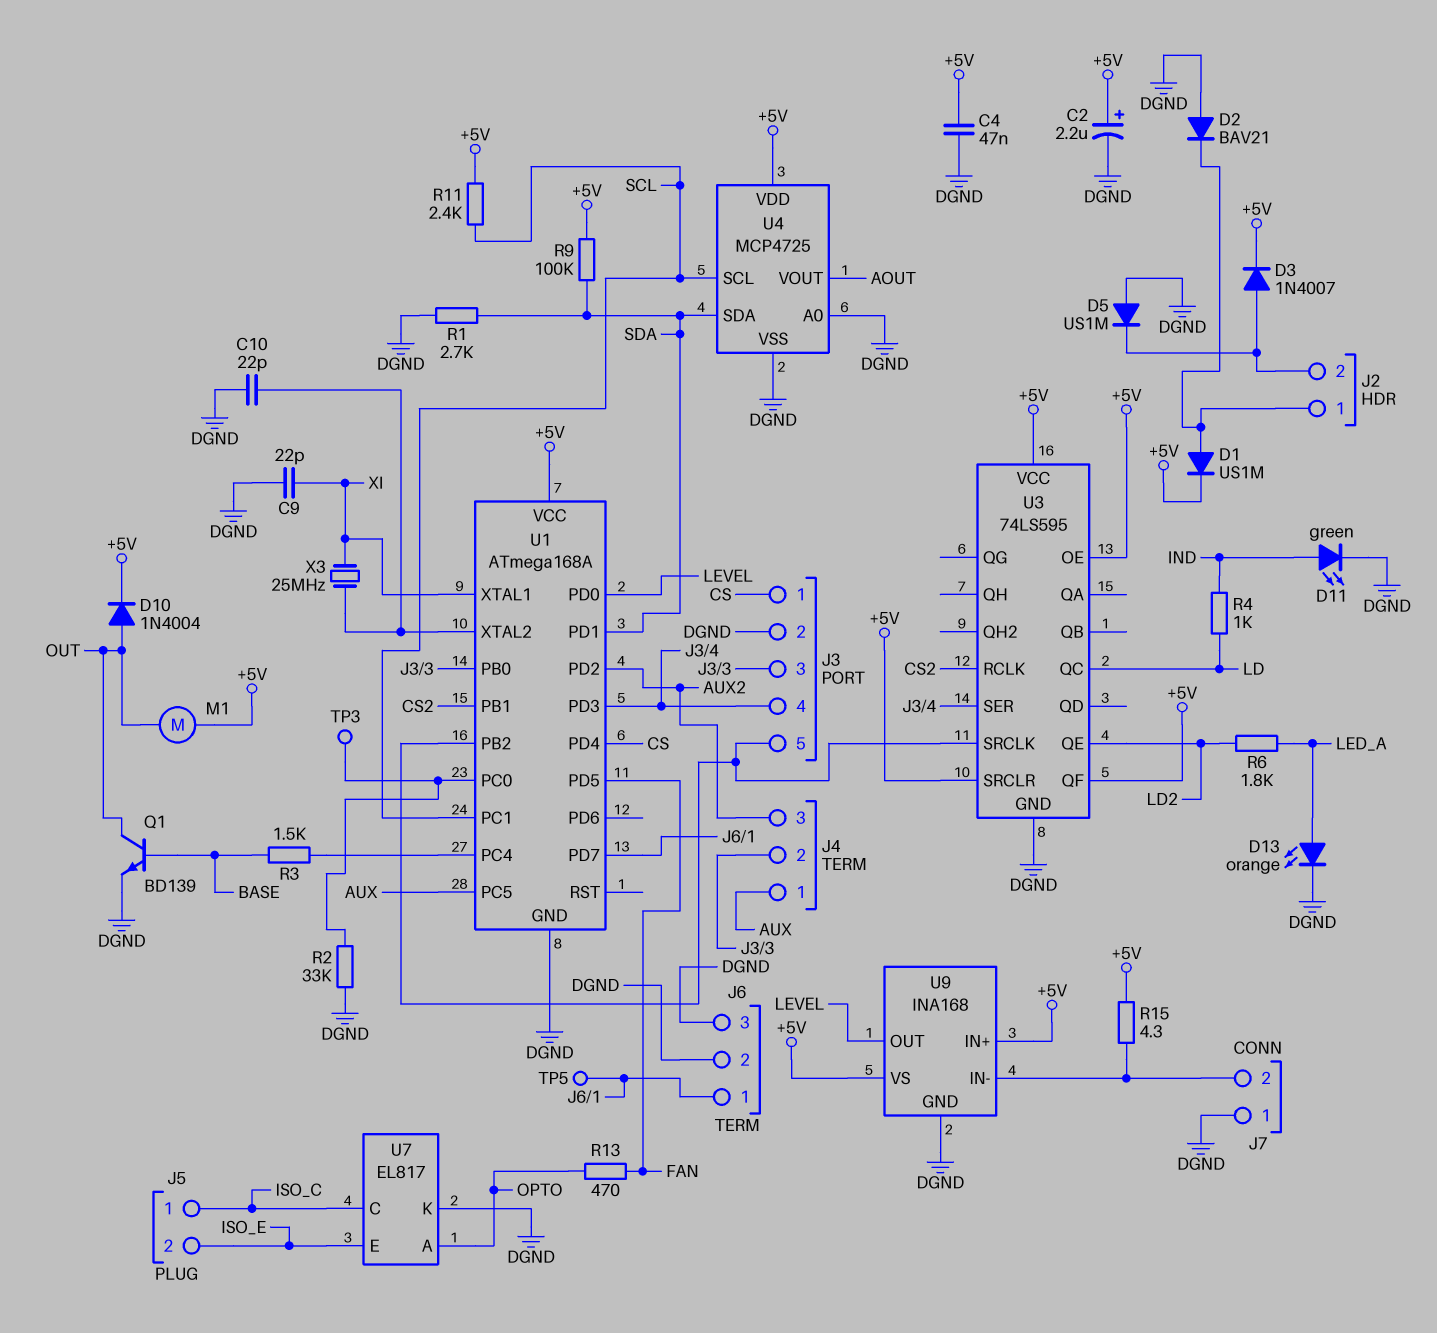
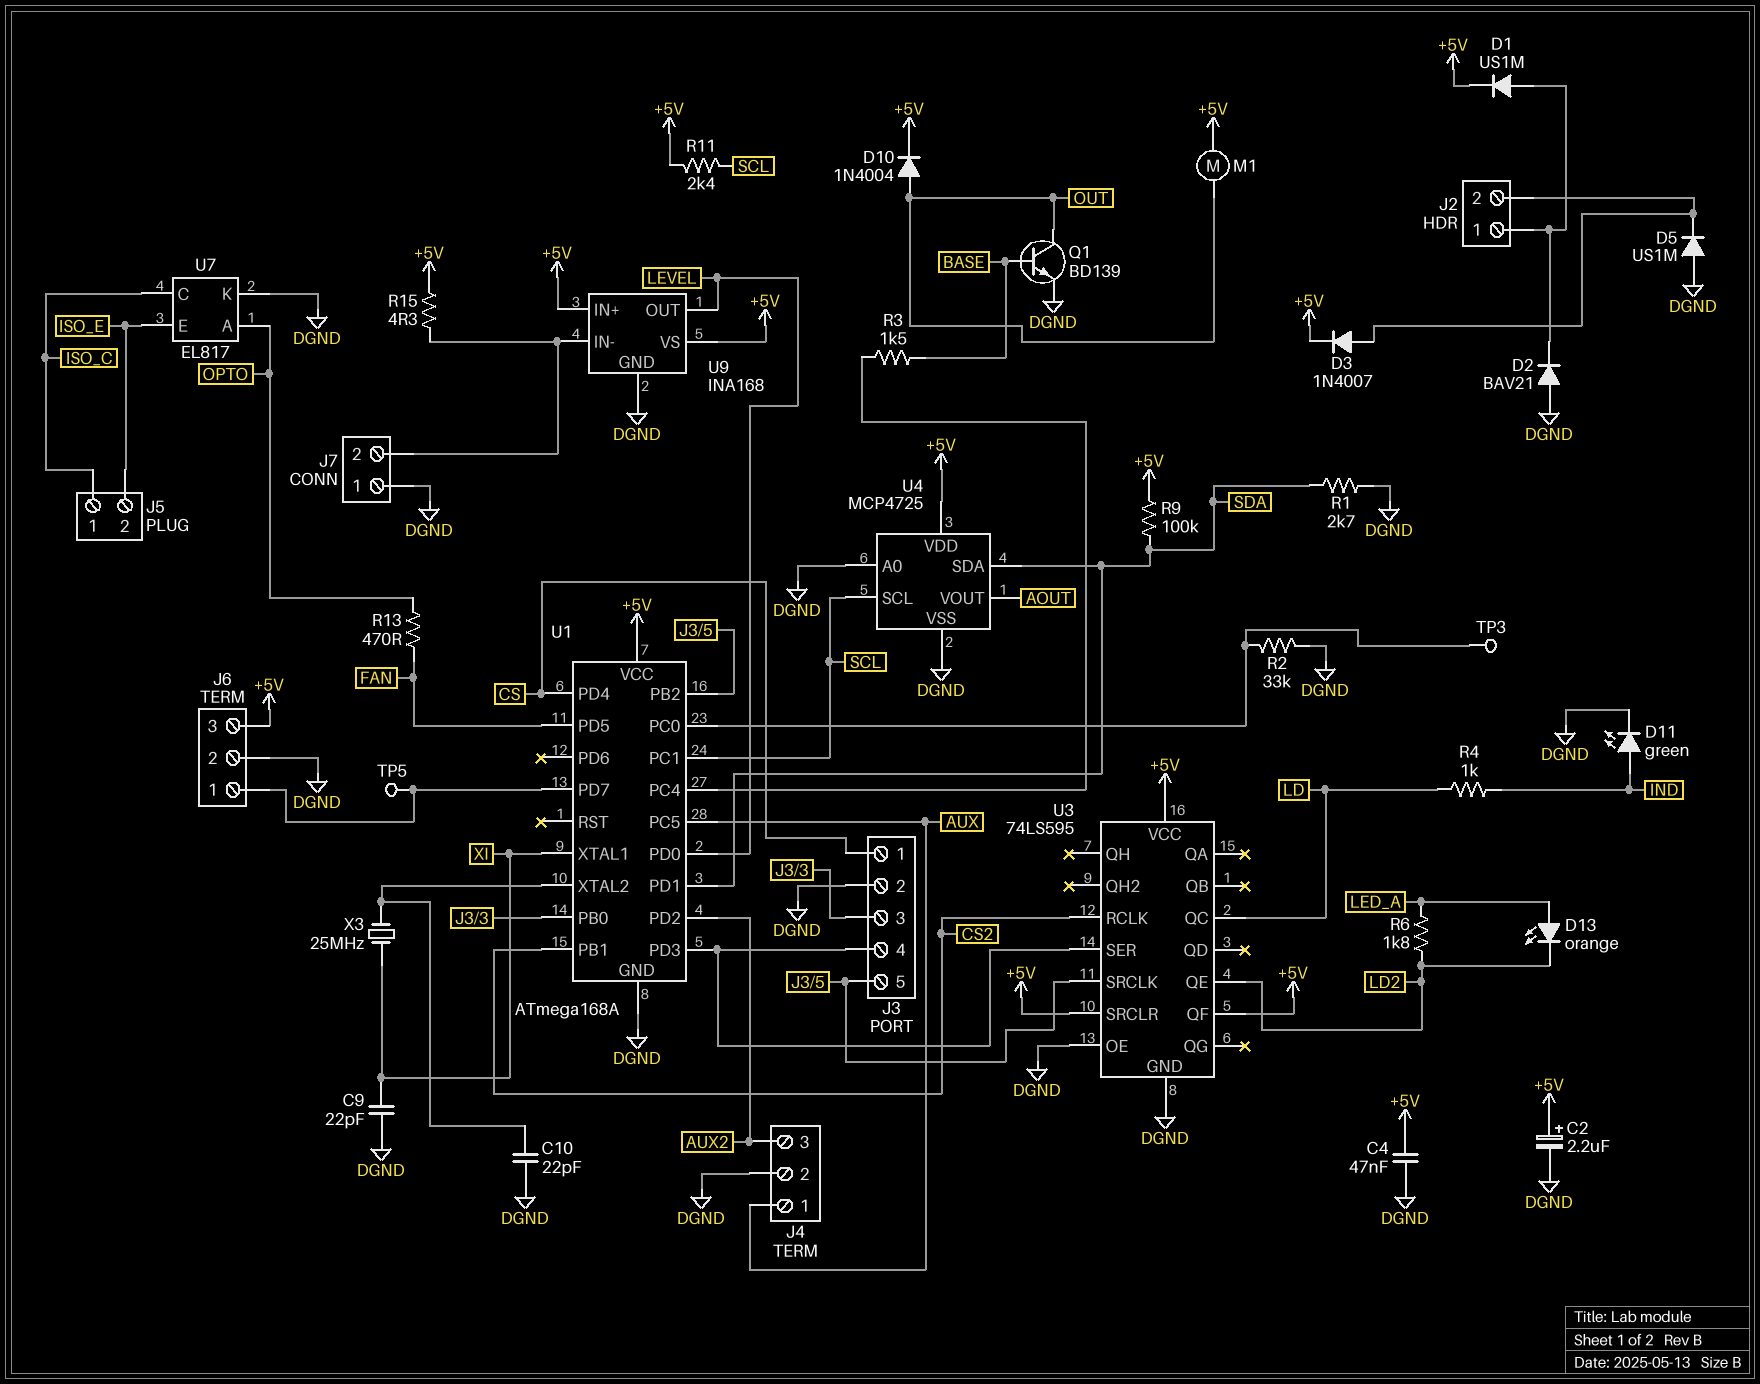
D13: LED orange (A LED_A, K DGND) -> LED orange (A LED_A, K LD2)
J4 pin 2: J3/3 -> DGND
J6 pin 3: DGND -> +5V
U3 pin OE: +5V -> DGND

